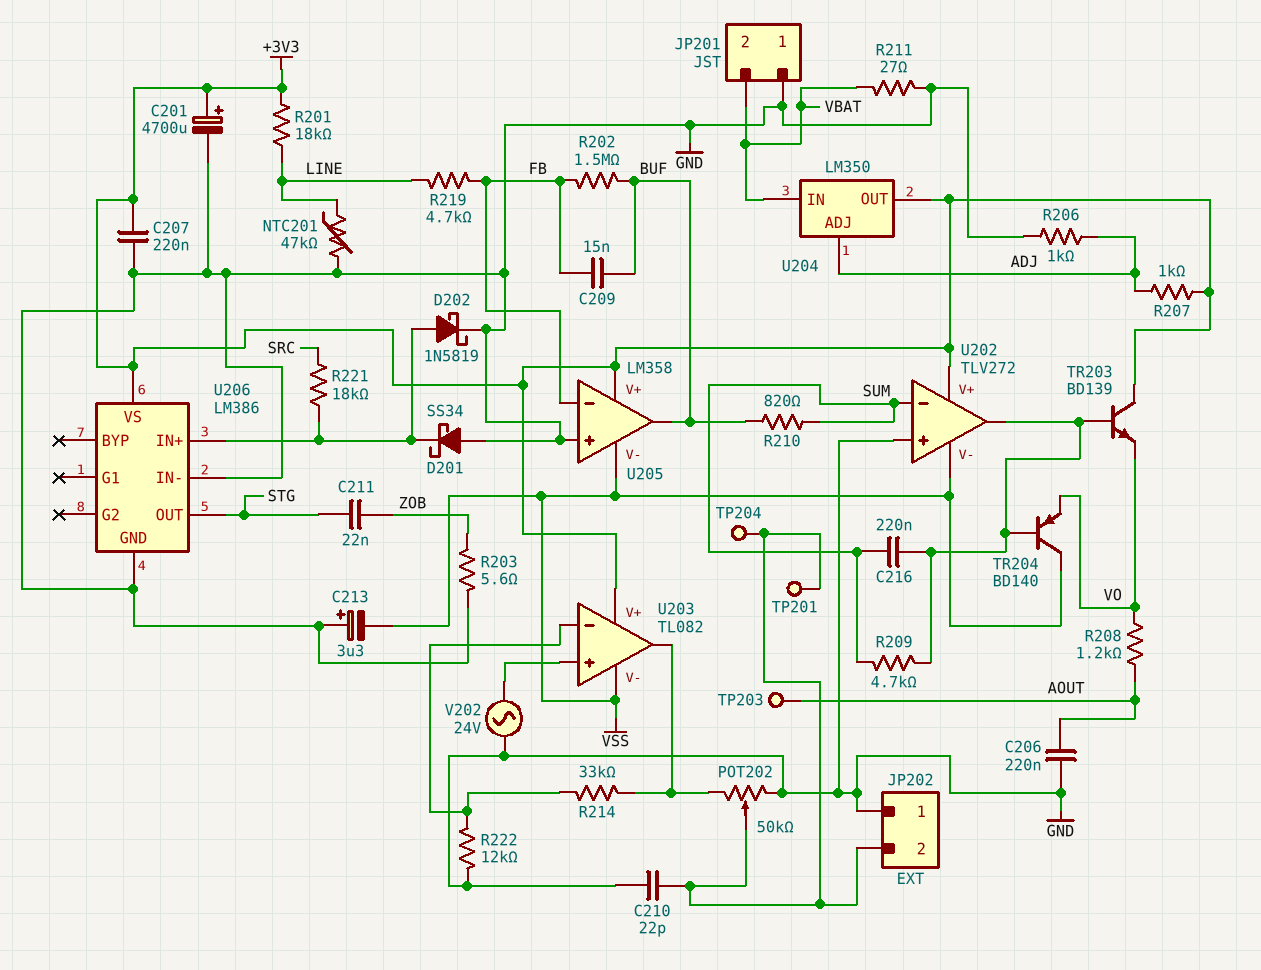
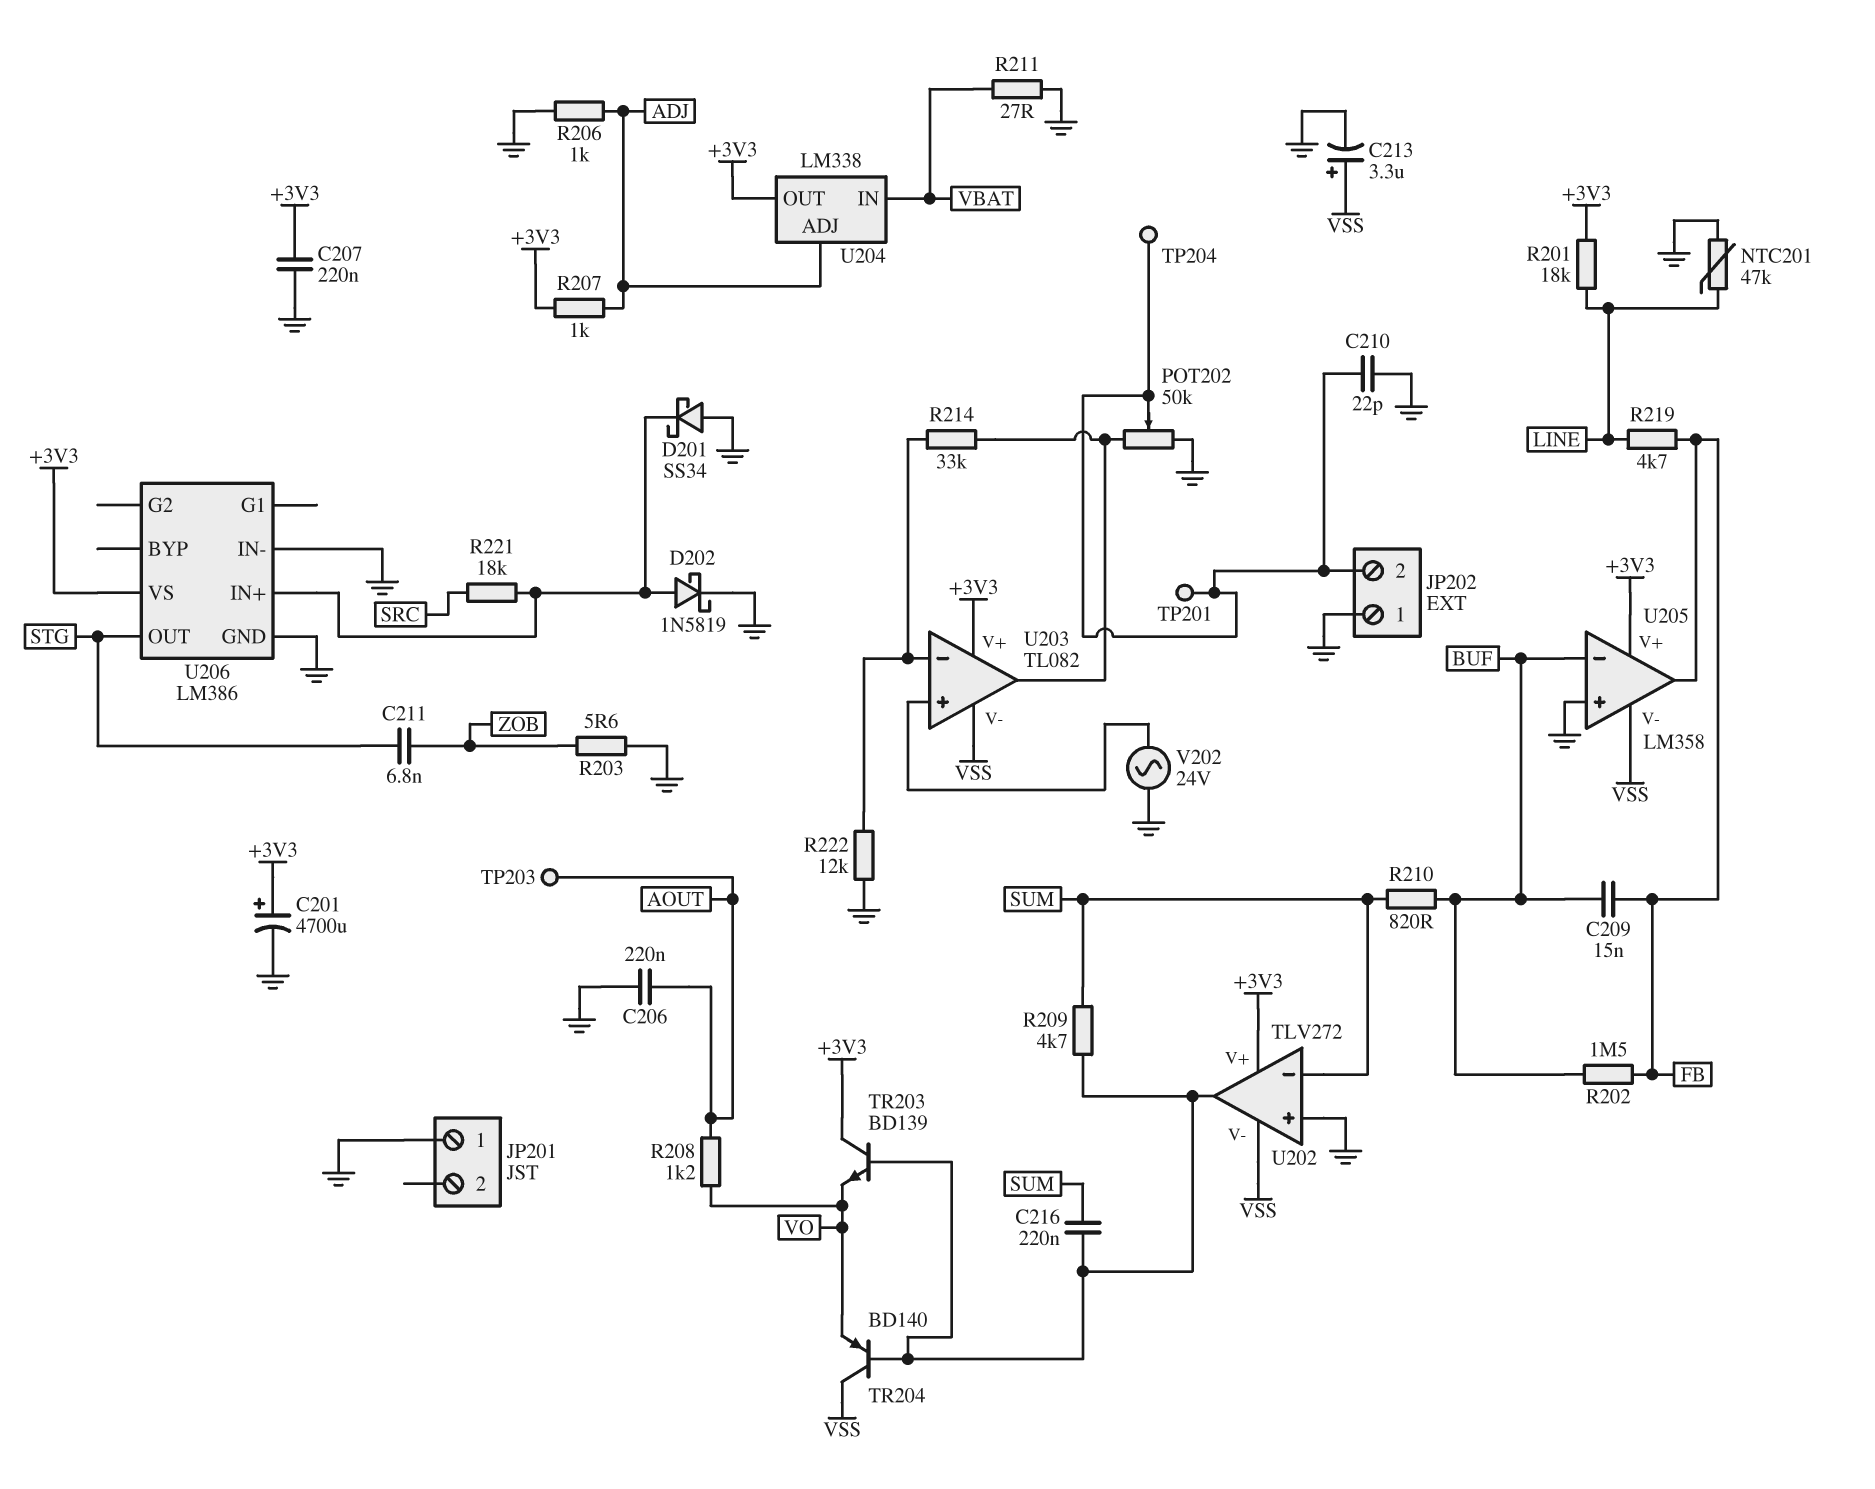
C211: 22nF (STG, ZOB) -> 6.8nF (STG, ZOB)
C213: 3.3uF (plus GND, minus VSS) -> 3.3uF (plus VSS, minus GND)
JP201 pin 2: VBAT -> none
U204: LM350 -> LM338
U205 pin in-: FB -> BUF
U205 pin out: BUF -> FB

